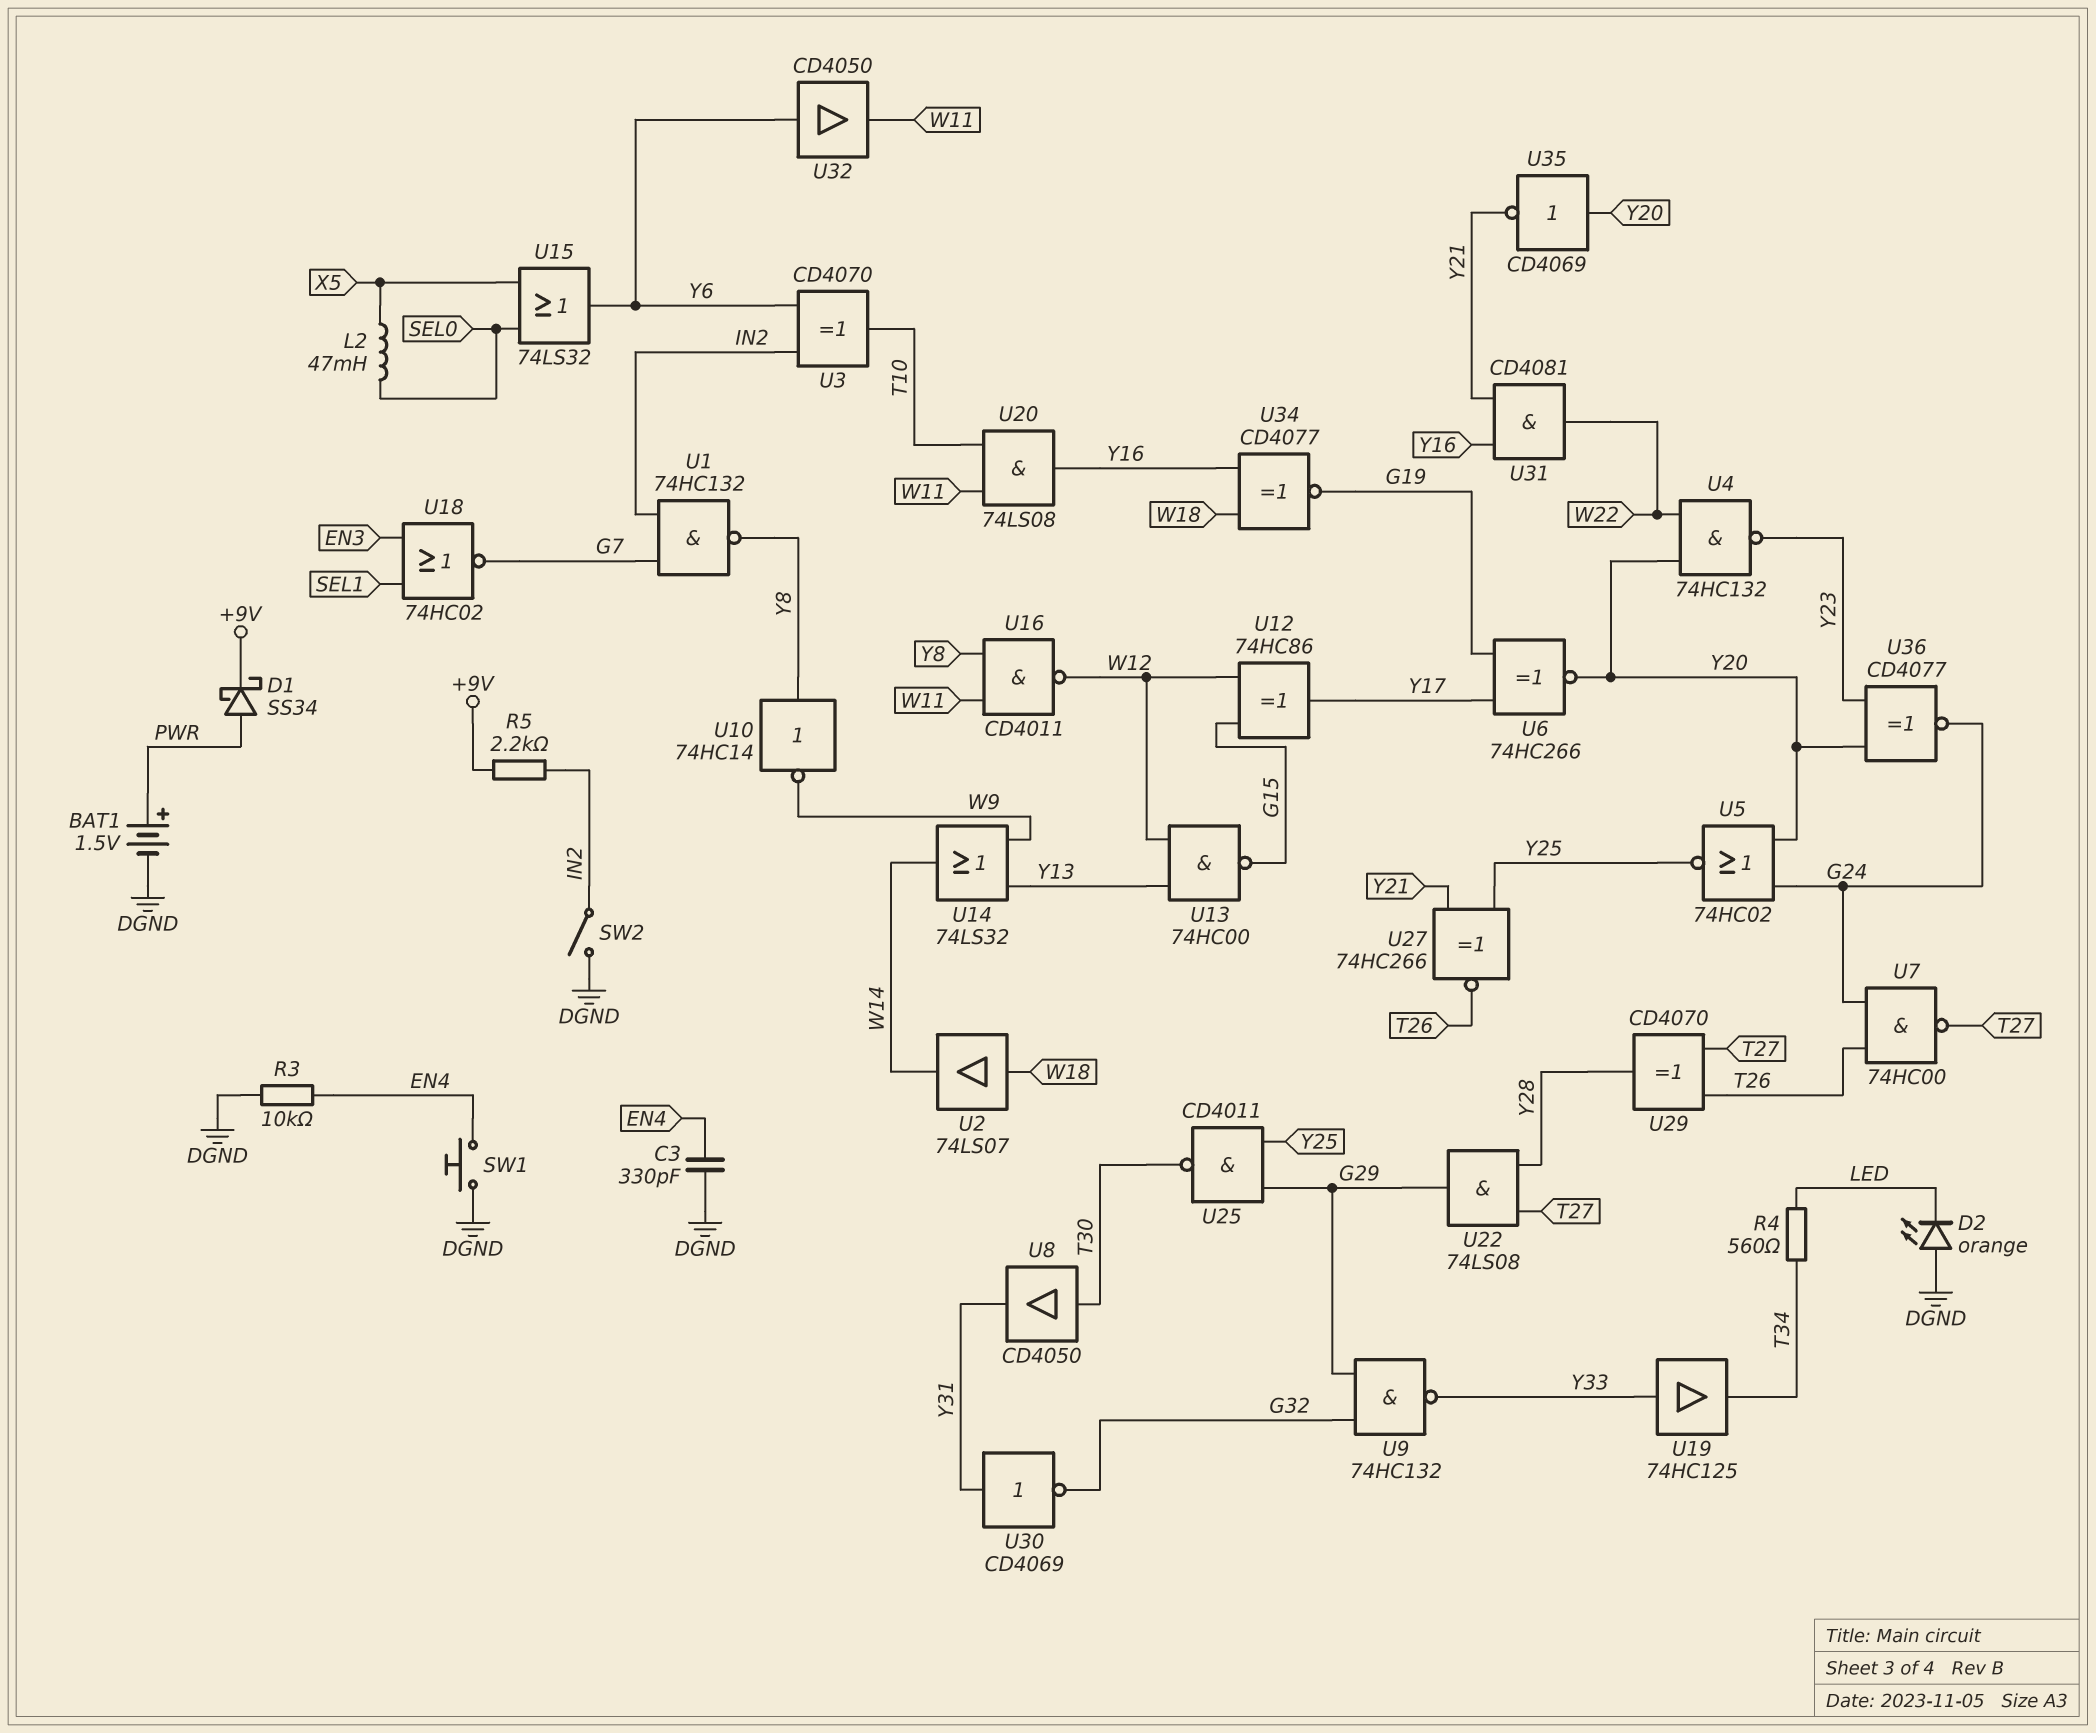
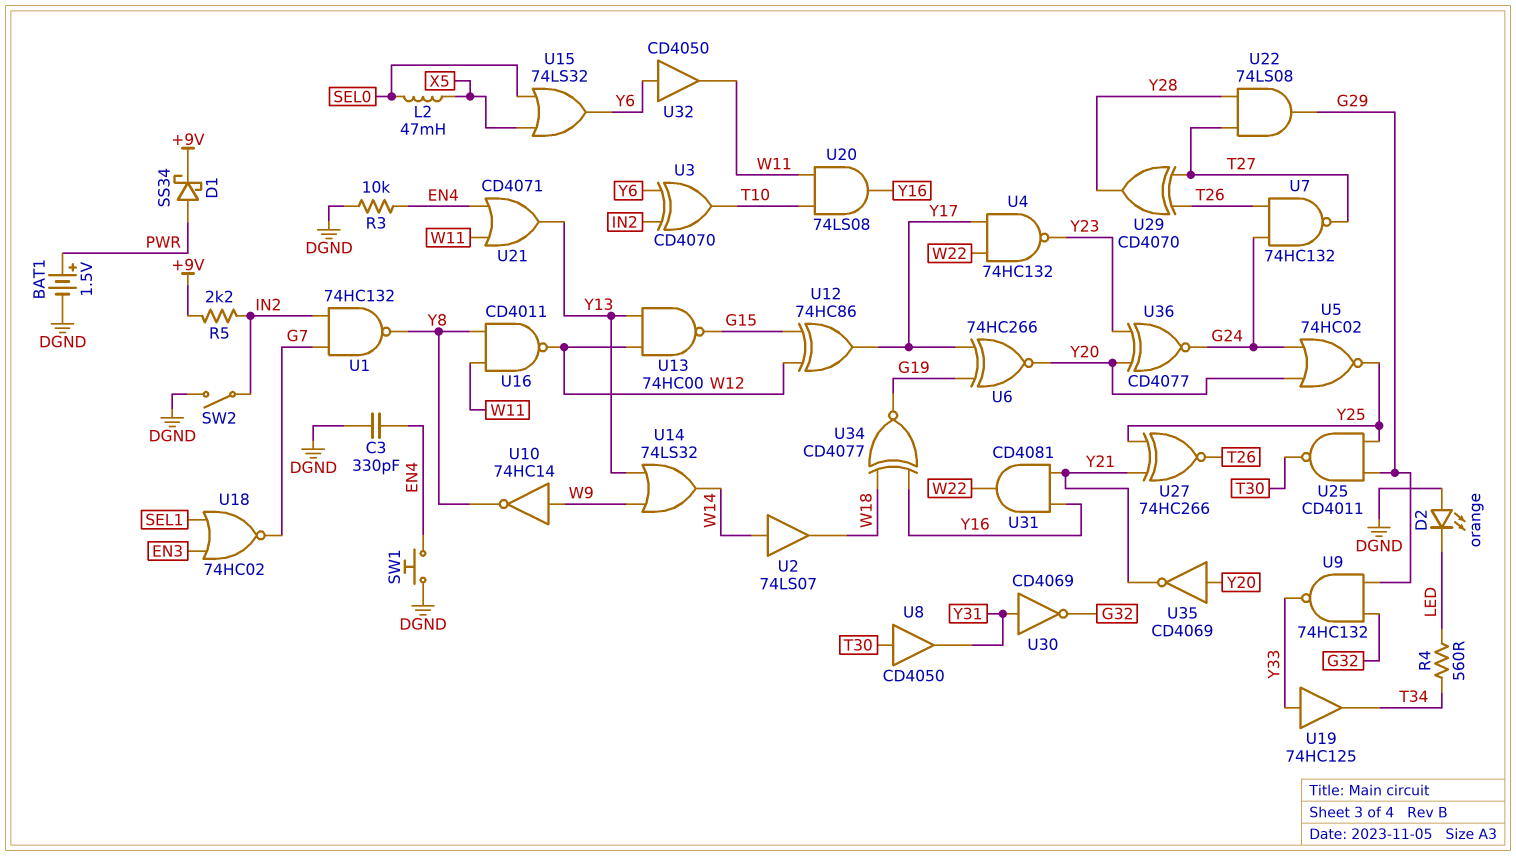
U2: buffer 74LS07 (in W18, out W14) -> buffer 74LS07 (in W14, out W18)
U4: NAND 74HC132 (in W22, in Y20, out Y23) -> NAND 74HC132 (in W22, in Y17, out Y23)
U7: NAND 74HC00 (in G24, in T26, out T27) -> NAND 74HC132 (in G24, in T26, out T27)
U10: NOT 74HC14 (in Y8, out W9) -> NOT 74HC14 (in W9, out Y8)
U21: none -> OR CD4071 (in EN4, in W11, out Y13)

